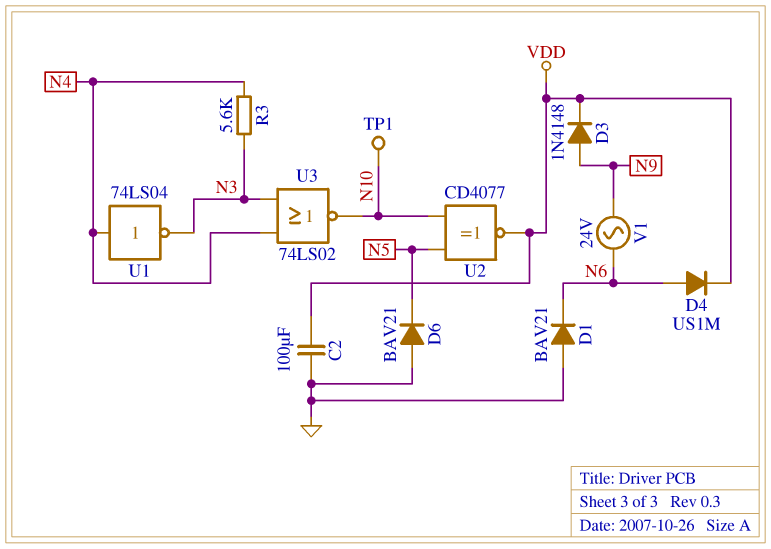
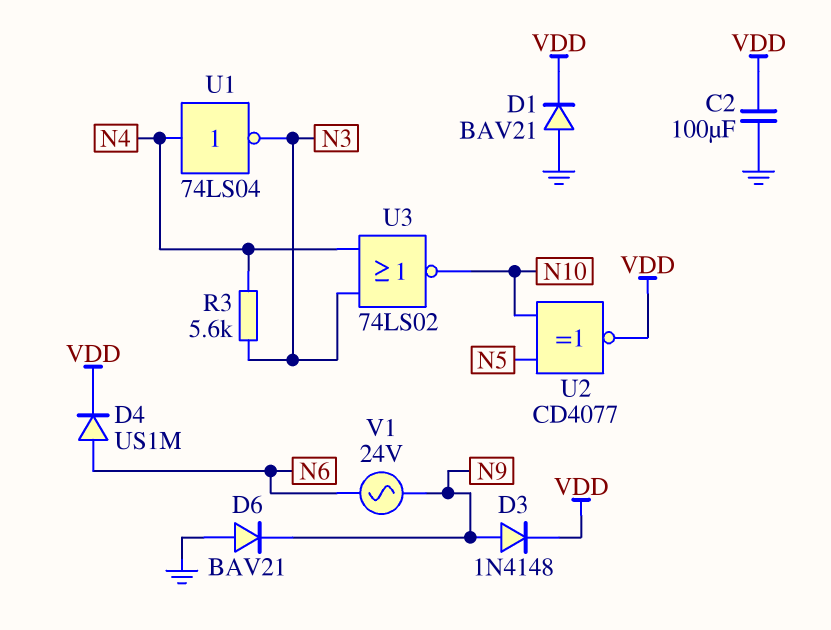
D1: diode BAV21 (A GND, K N6) -> diode BAV21 (A GND, K VDD)
D6: diode BAV21 (A GND, K N5) -> diode BAV21 (A GND, K N9)
TP1: test point (N10) -> none

